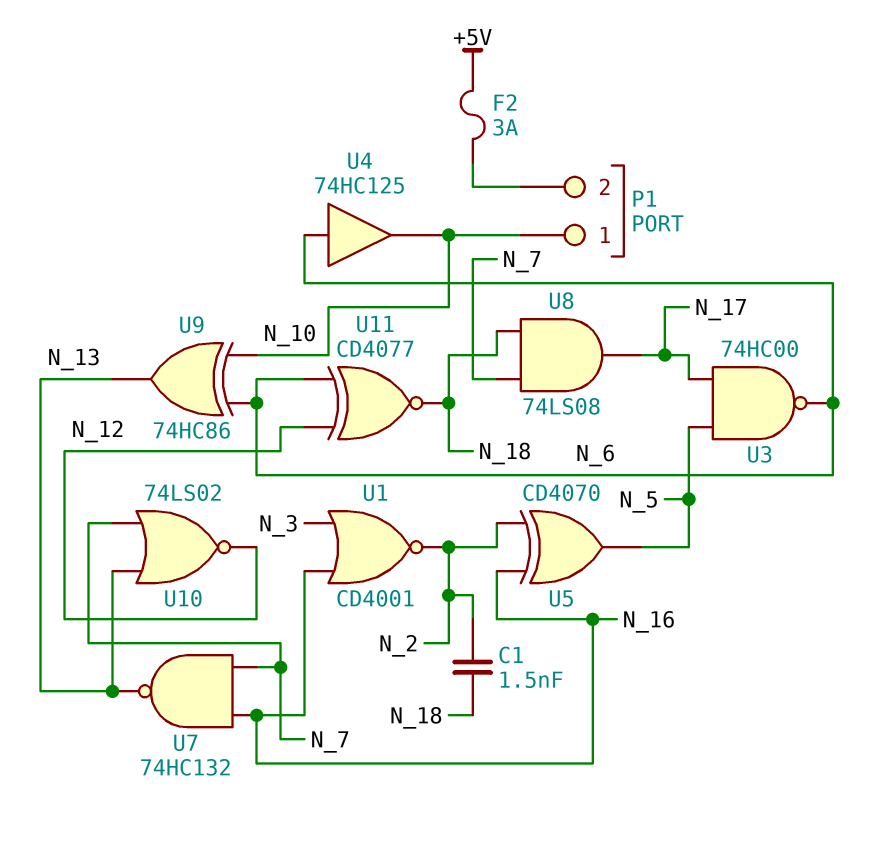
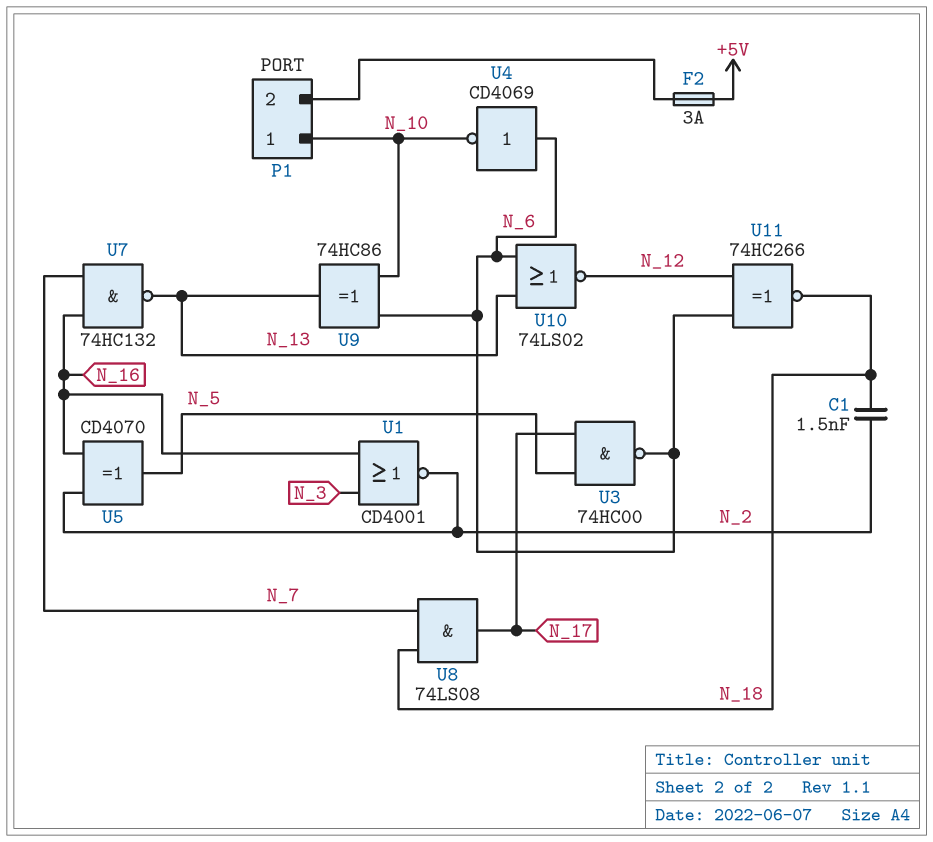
U4: buffer 74HC125 (in N_6, out N_10) -> NOT CD4069 (in N_6, out N_10)
U10: NOR 74LS02 (in N_7, in N_13, out N_12) -> NOR 74LS02 (in N_6, in N_13, out N_12)
U11: XNOR CD4077 (in N_6, in N_12, out N_18) -> XNOR 74HC266 (in N_6, in N_12, out N_18)

